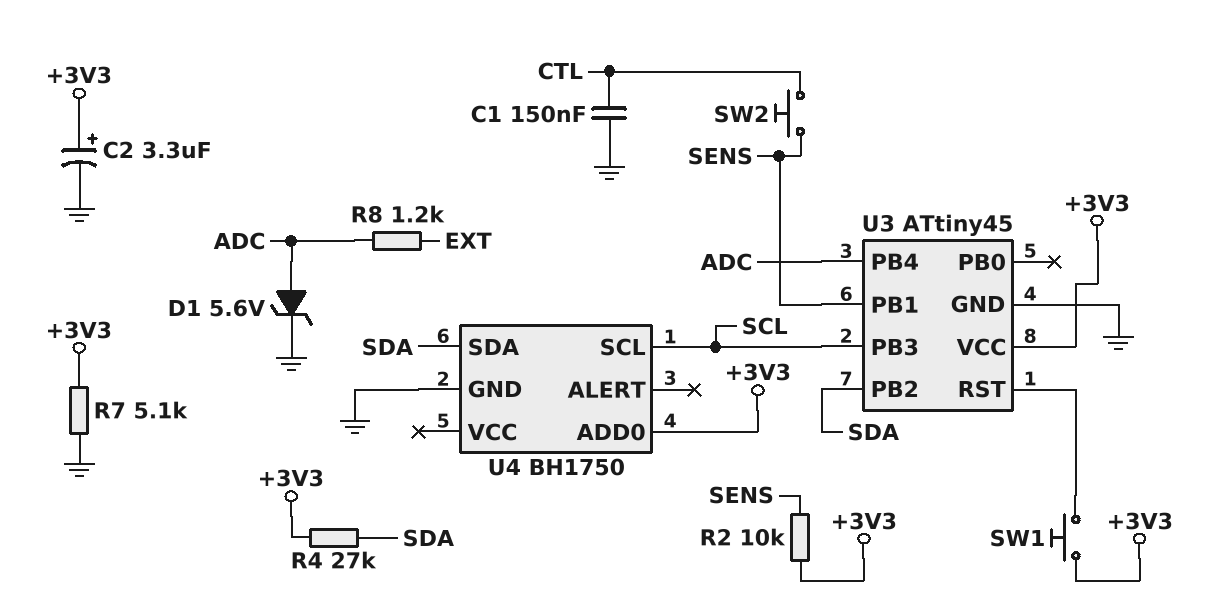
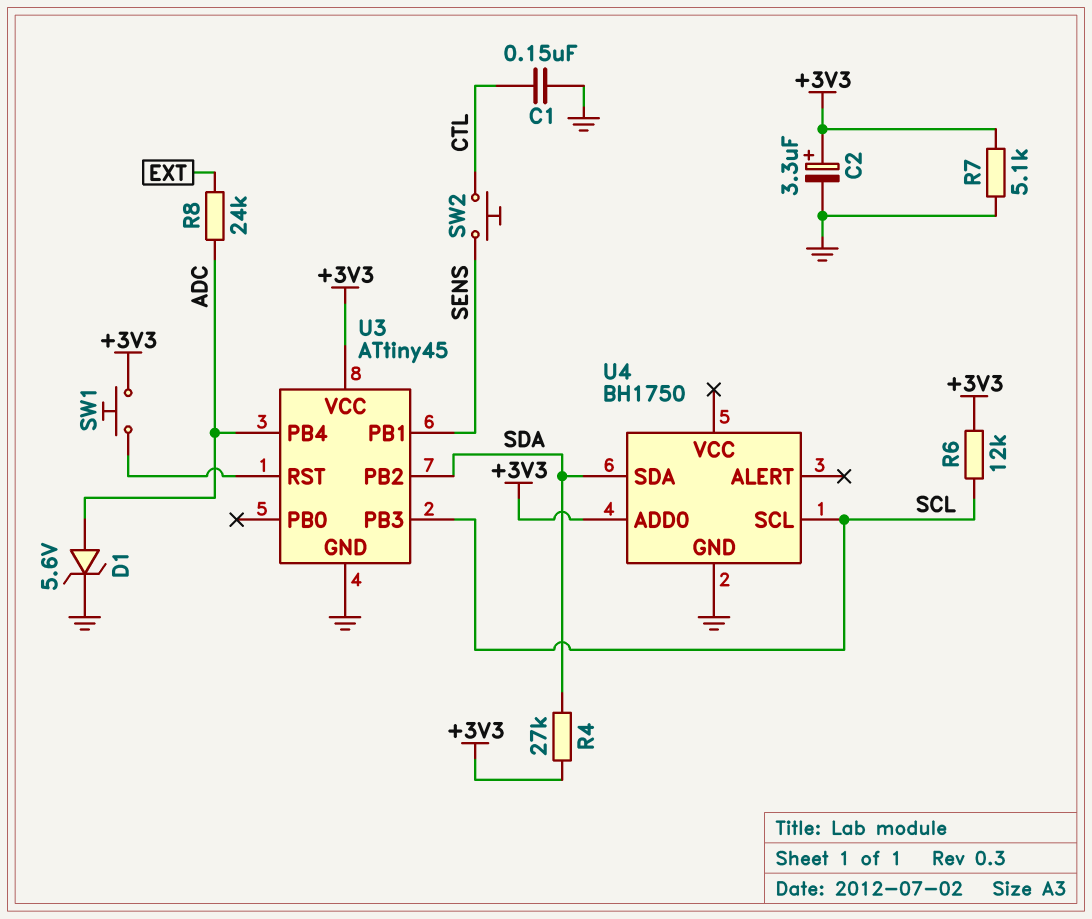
R2: 10k (+3V3, SENS) -> none
R6: none -> 12k (+3V3, SCL)
R8: 1.2k (ADC, EXT) -> 24k (ADC, EXT)

